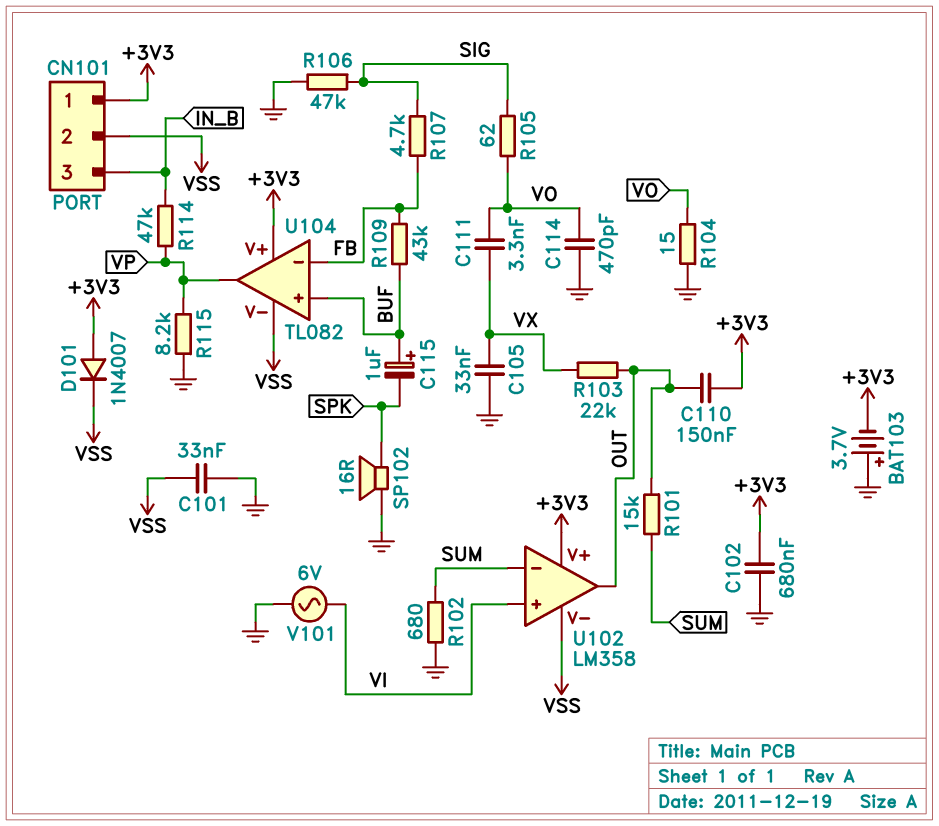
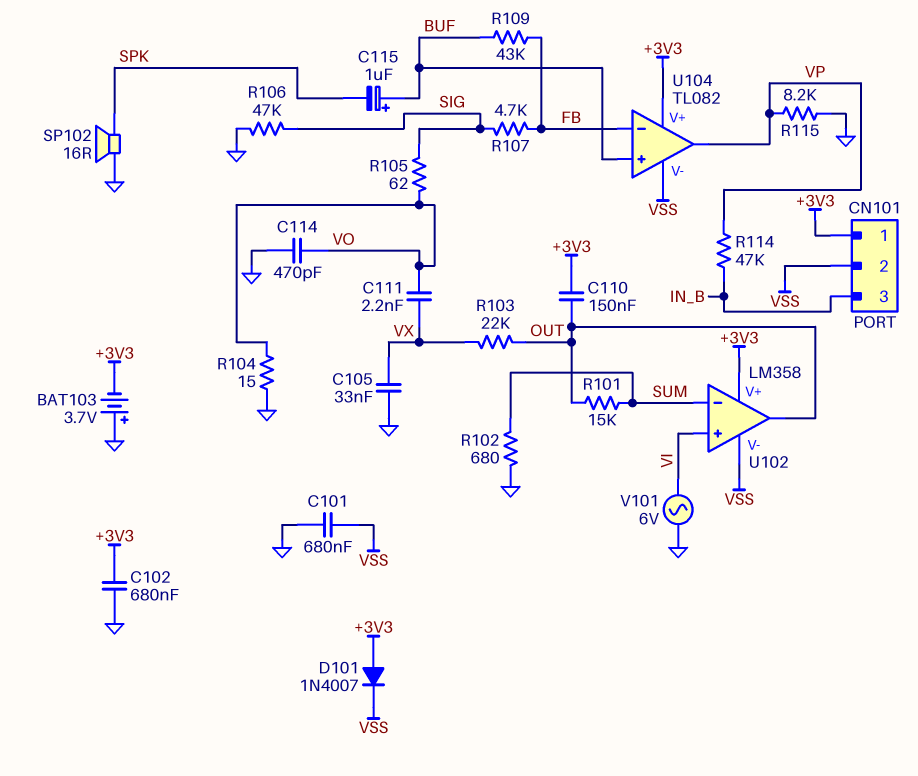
C101: 33nF (GND, VSS) -> 680nF (GND, VSS)
C111: 3.3nF (VO, VX) -> 2.2nF (VO, VX)

